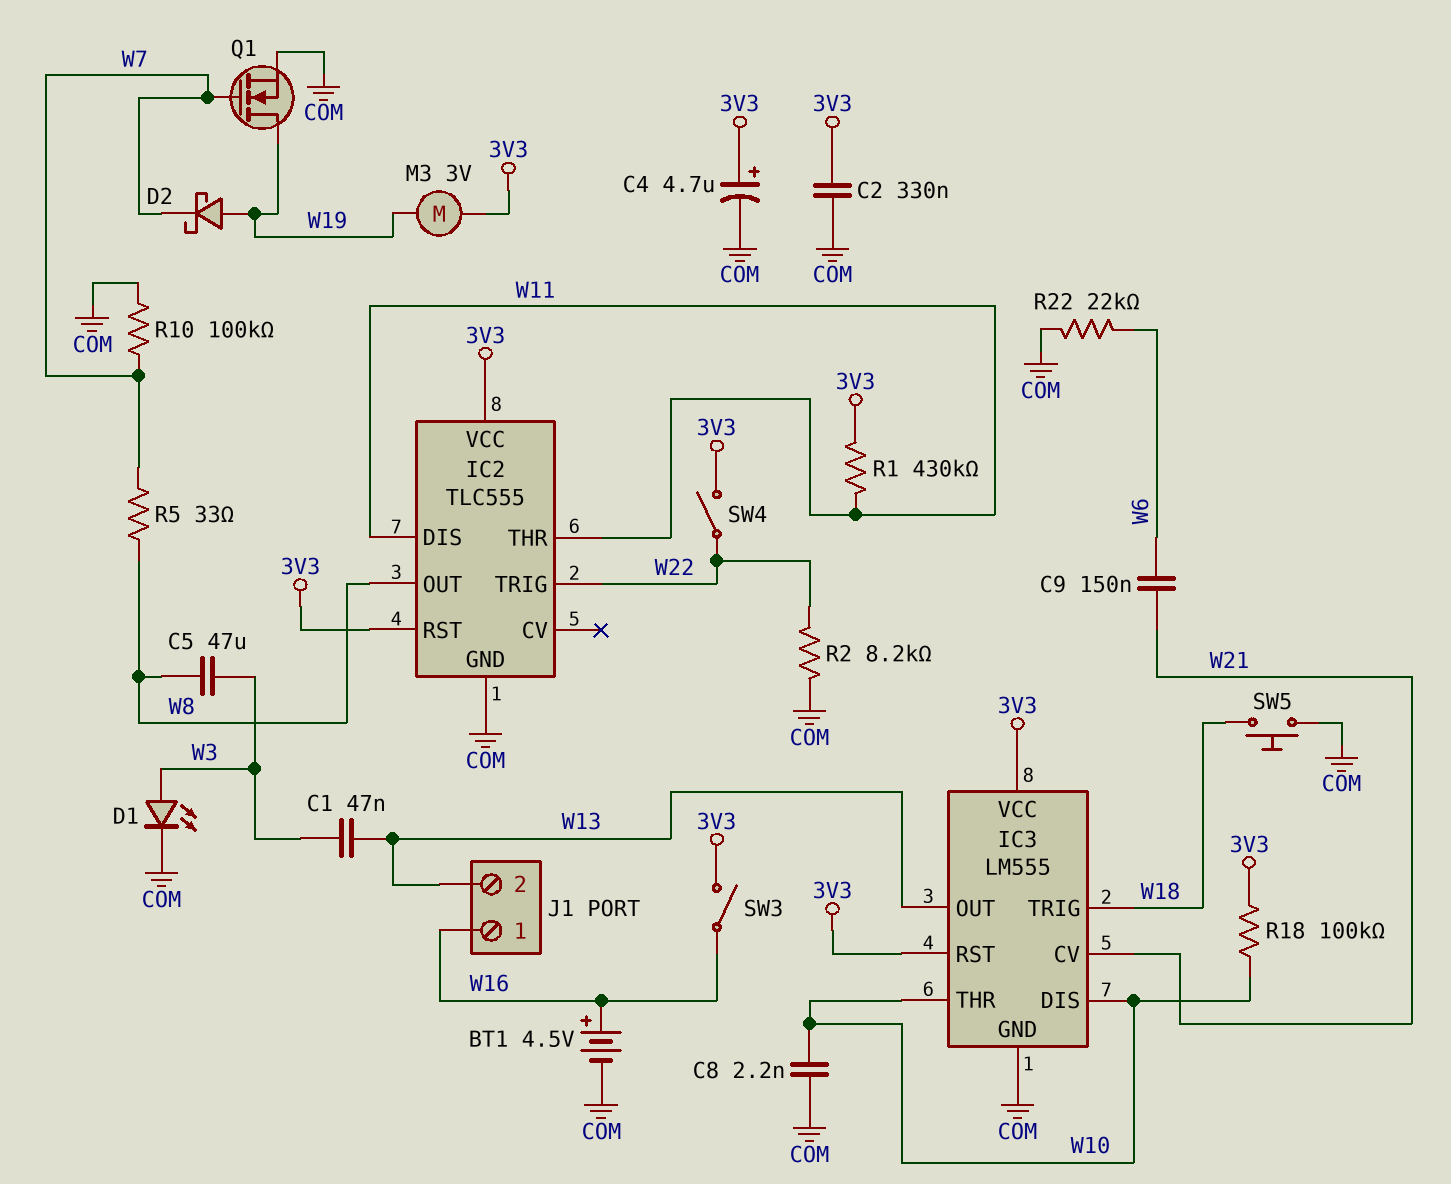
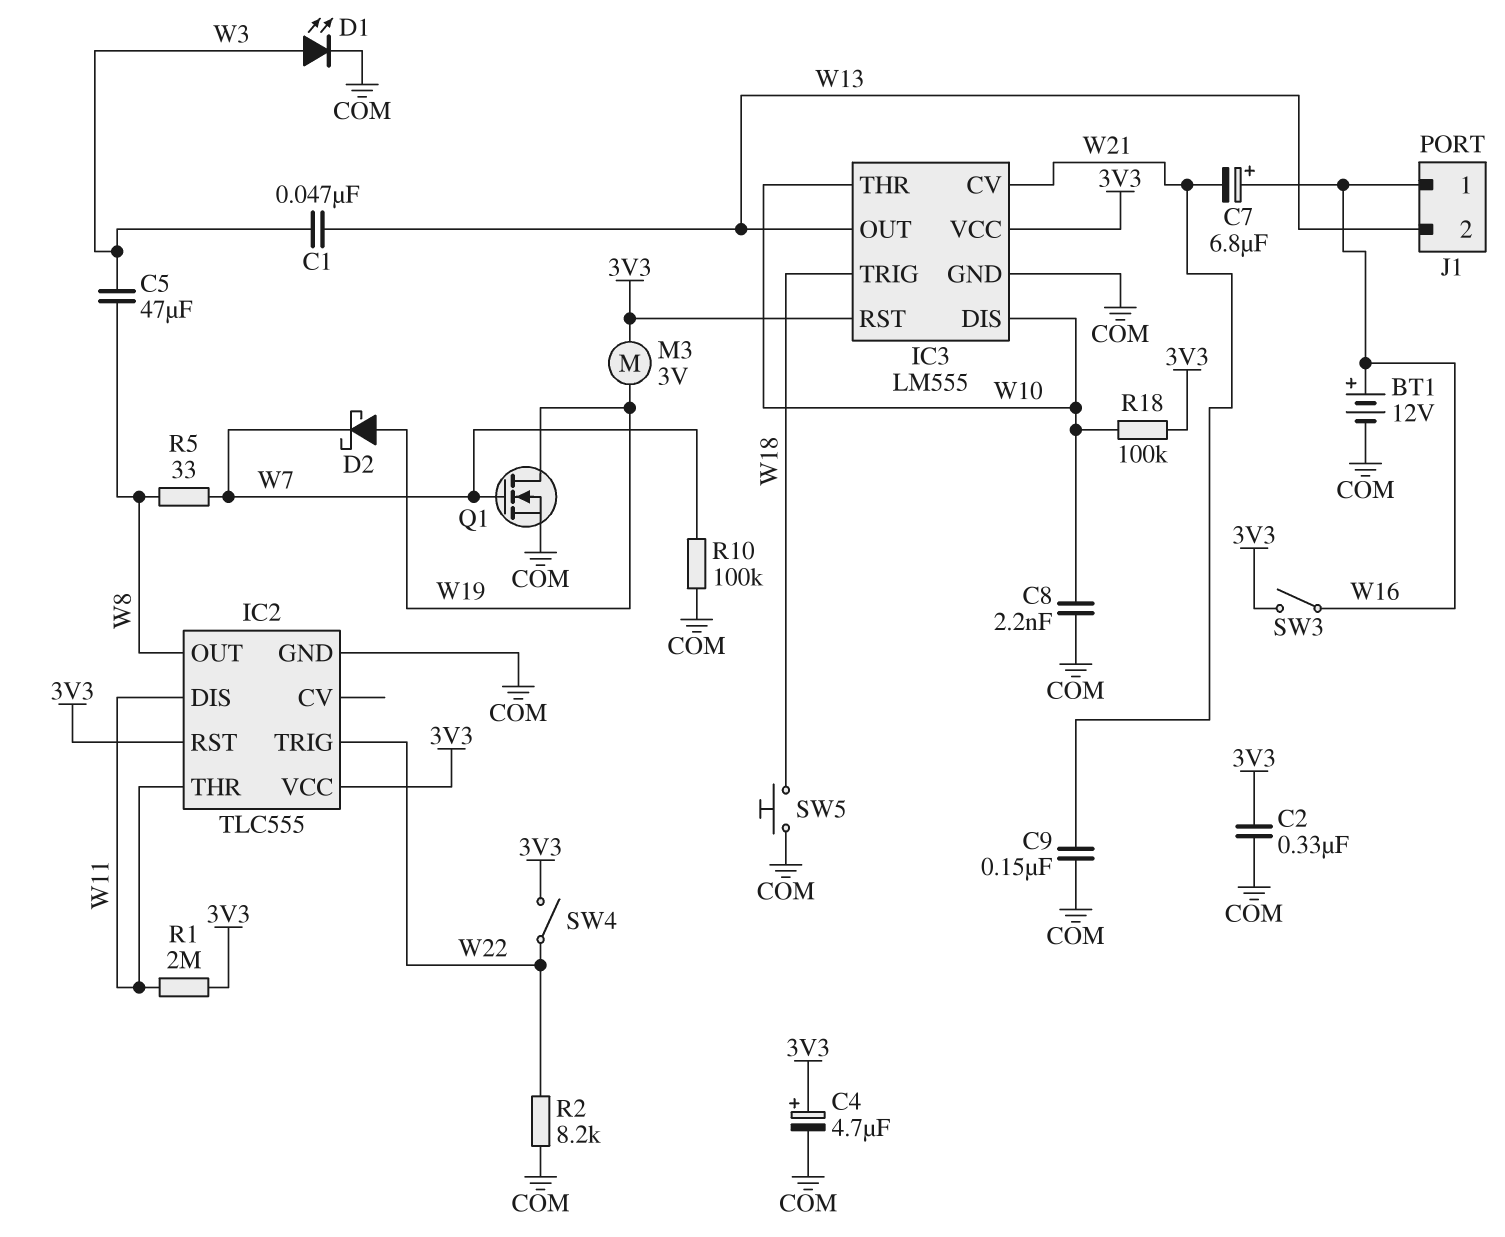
BT1: 4.5V (plus W16, minus COM) -> 12V (plus W16, minus COM)
C7: none -> 6.8uF (plus W16, minus W21)
C9: 150nF (W6, W21) -> 150nF (COM, W21)
R1: 430k (3V3, W11) -> 2M (3V3, W11)
R22: 22k (COM, W6) -> none

